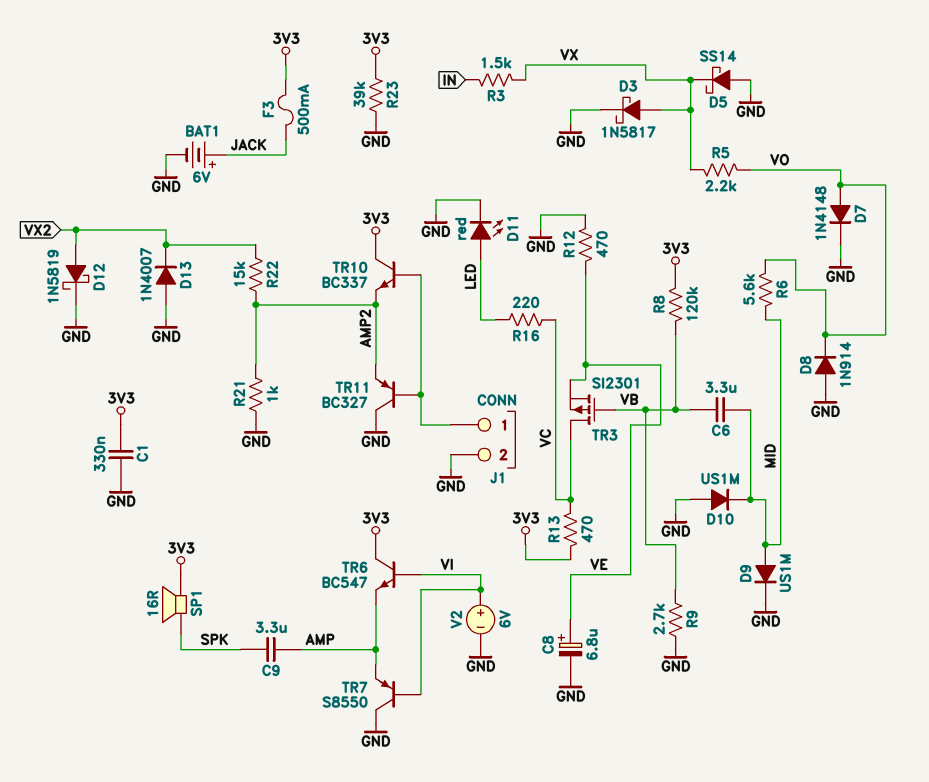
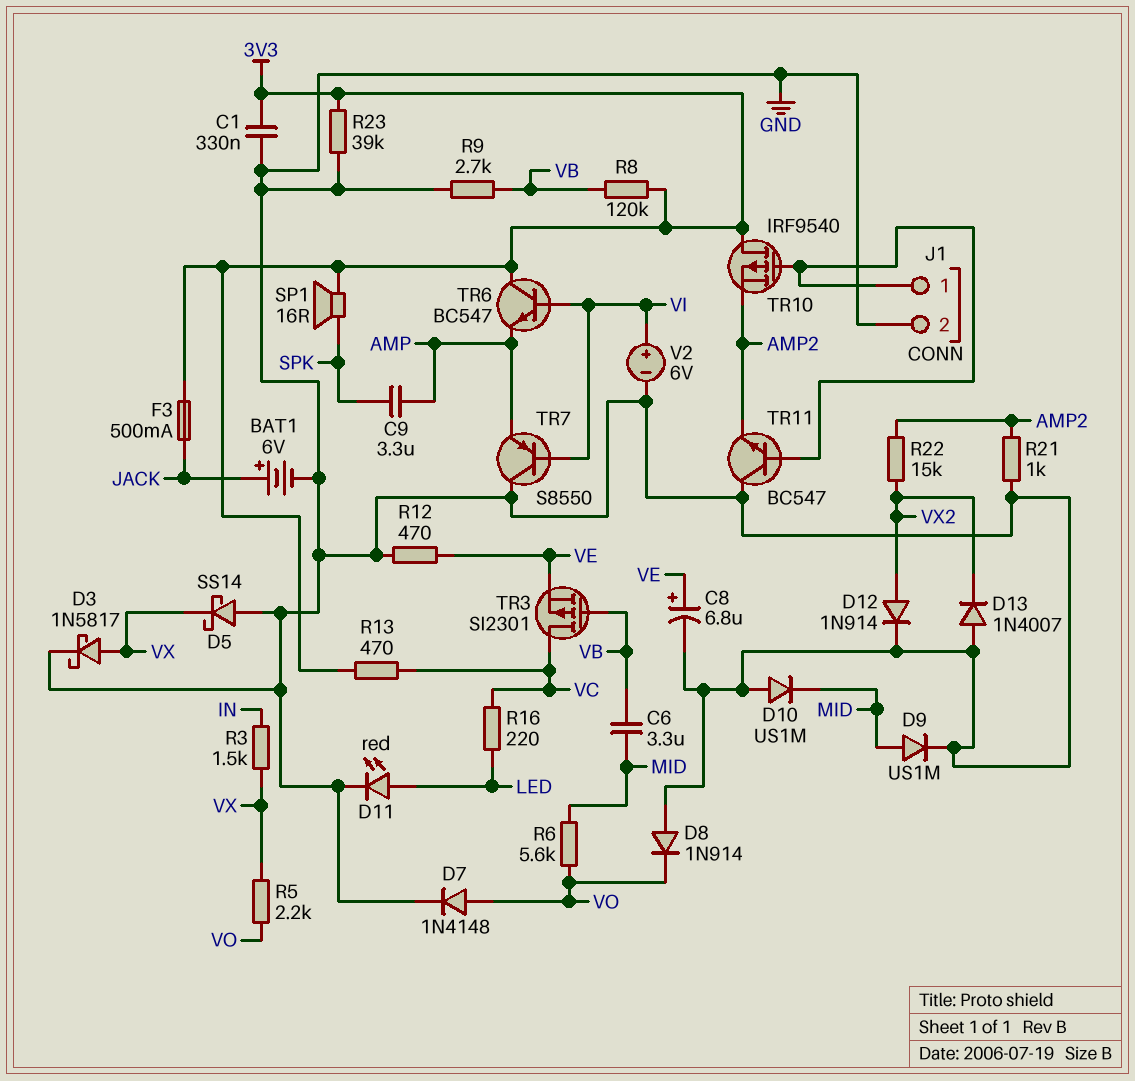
D12: schottky 1N5819 (A VX2, K GND) -> diode 1N914 (A VX2, K GND)
TR10: NPN BC337 (B J1/1, C 3V3, E AMP2) -> PMOS IRF9540 (G J1/1, D 3V3, S AMP2)
TR11: PNP BC327 (B J1/1, C GND, E AMP2) -> NPN BC547 (B J1/1, C GND, E AMP2)

